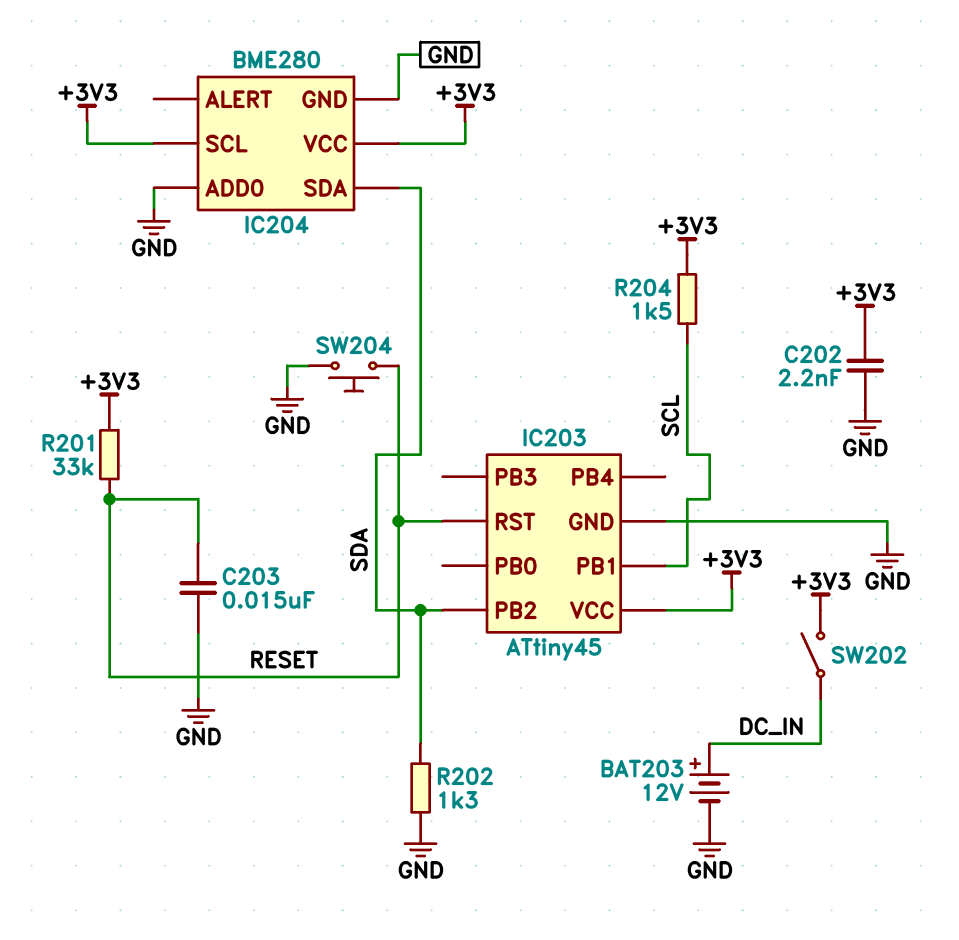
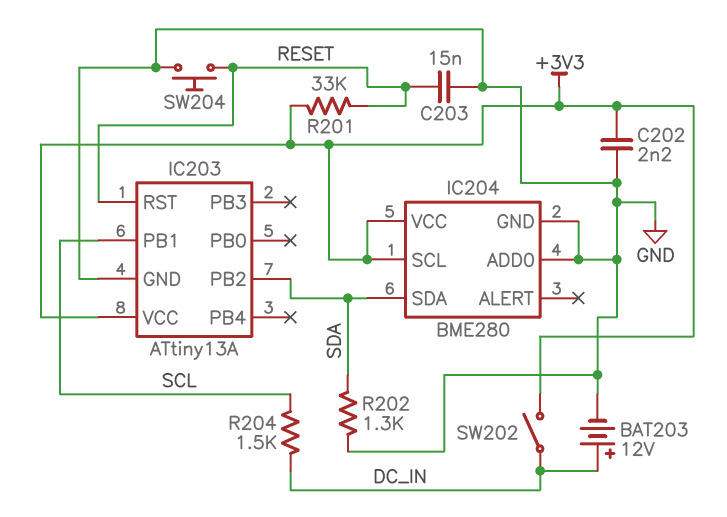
IC203: ATtiny45 -> ATtiny13A
R204: 1.5k (+3V3, SCL) -> 1.5k (DC_IN, SCL)

